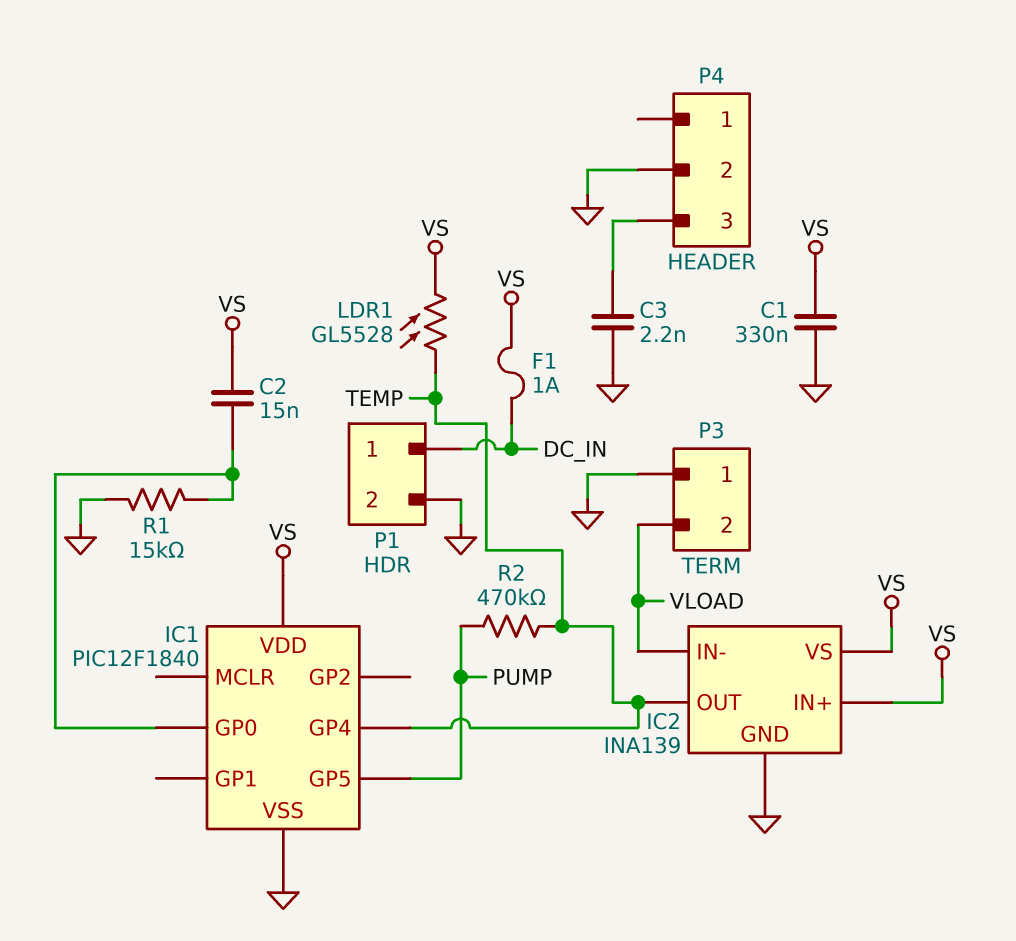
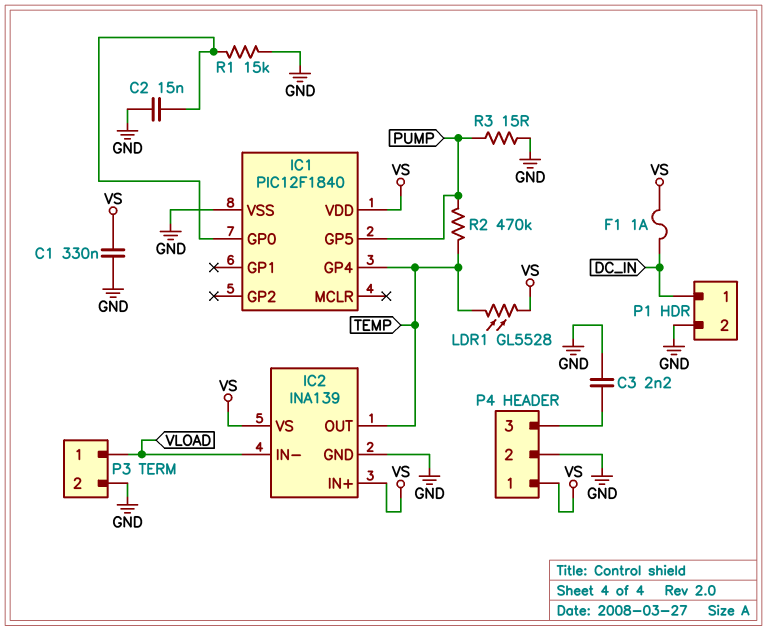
C2: 15nF (IC1/GP0, VS) -> 15nF (GND, IC1/GP0)
P3 pin 1: GND -> VLOAD
P3 pin 2: VLOAD -> GND
P4 pin 1: none -> VS
R3: none -> 15 (GND, PUMP)

